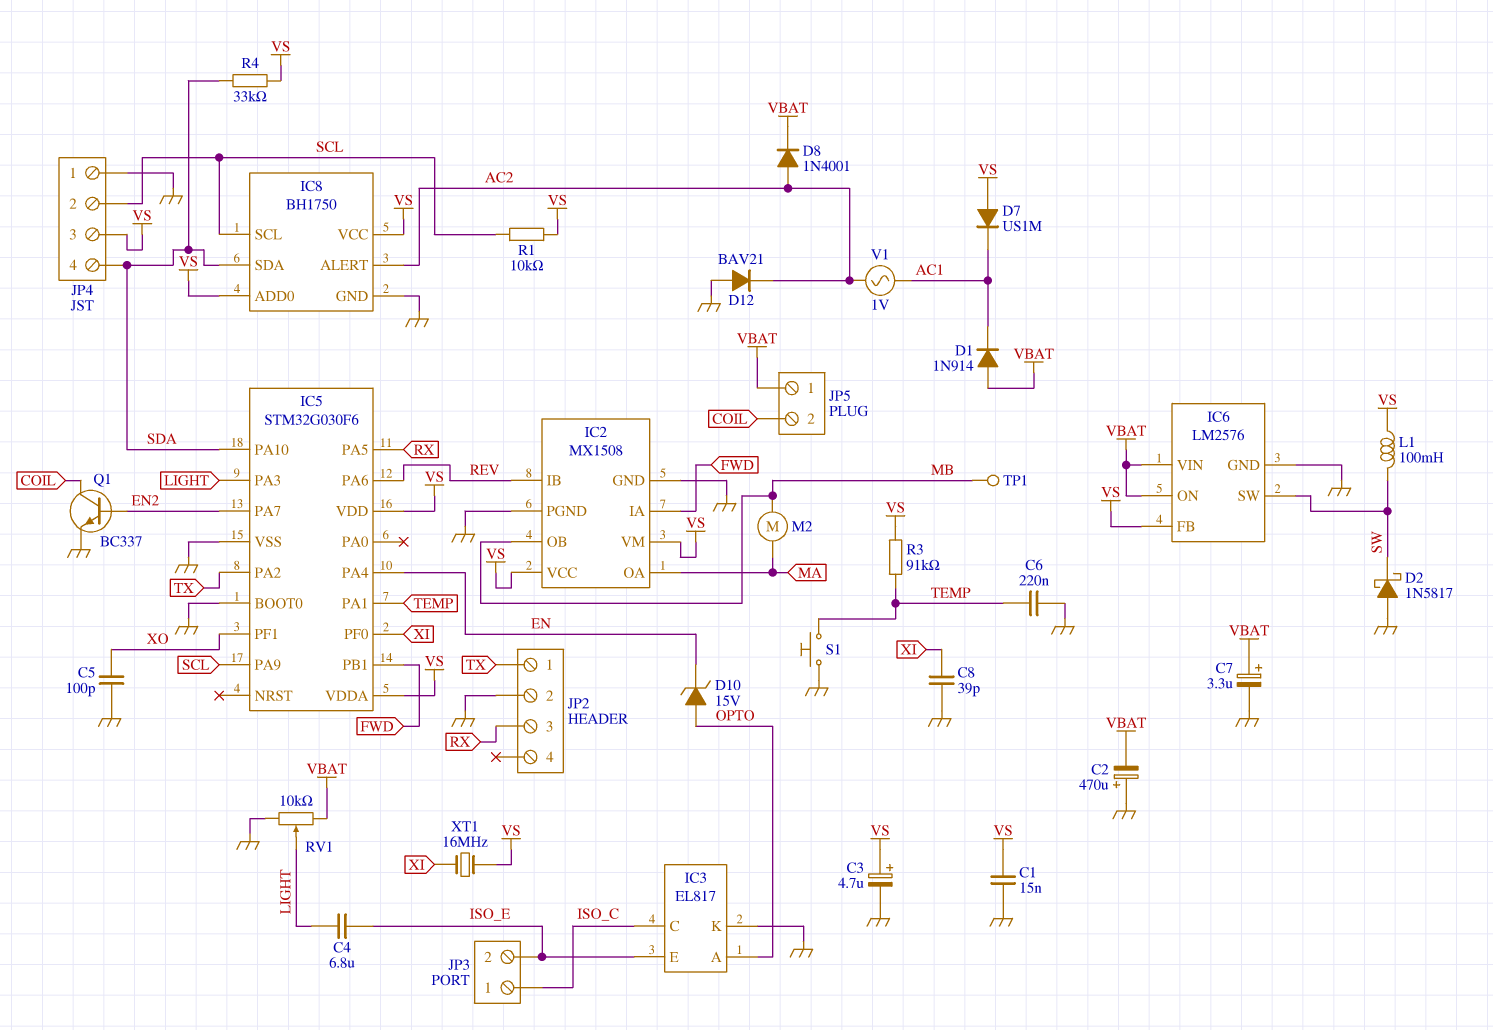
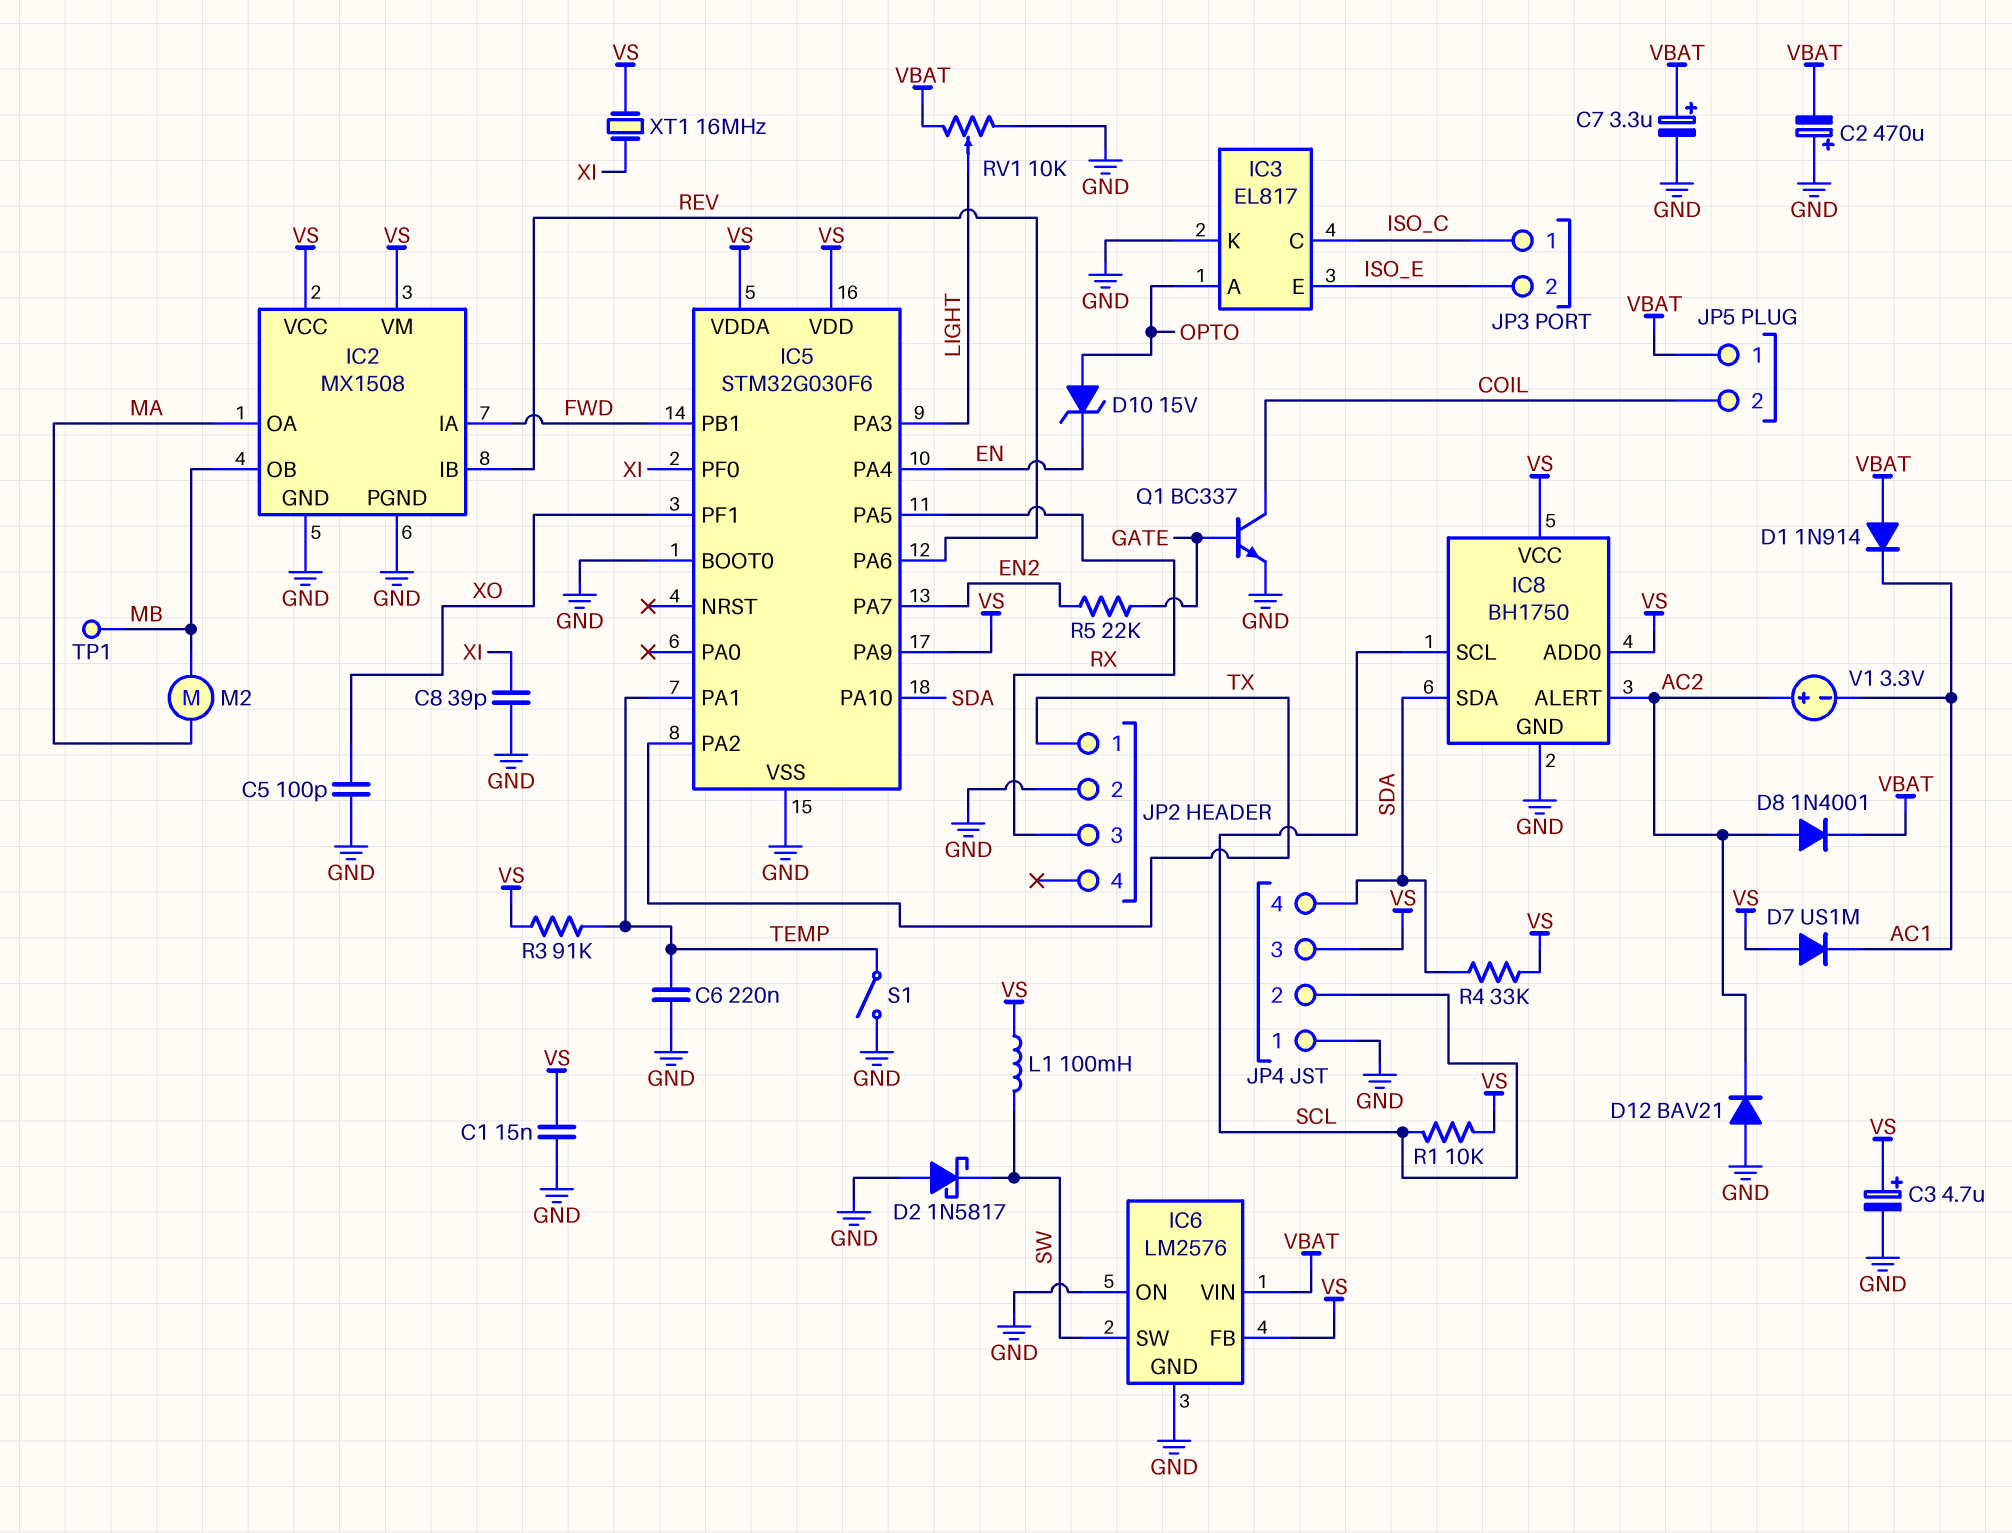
C4: 6.8uF (ISO_E, LIGHT) -> none
IC5 pin PA9: SCL -> VS
IC6 pin ON: VBAT -> GND
Q1: NPN BC337 (B EN2, C COIL, E GND) -> NPN BC337 (B GATE, C COIL, E GND)
R5: none -> 22k (EN2, GATE)
S1: button (GND, TEMP) -> switch (GND, TEMP)
V1: AC 1V (AC1, AC2) -> 3.3V (plus AC2, minus AC1)

